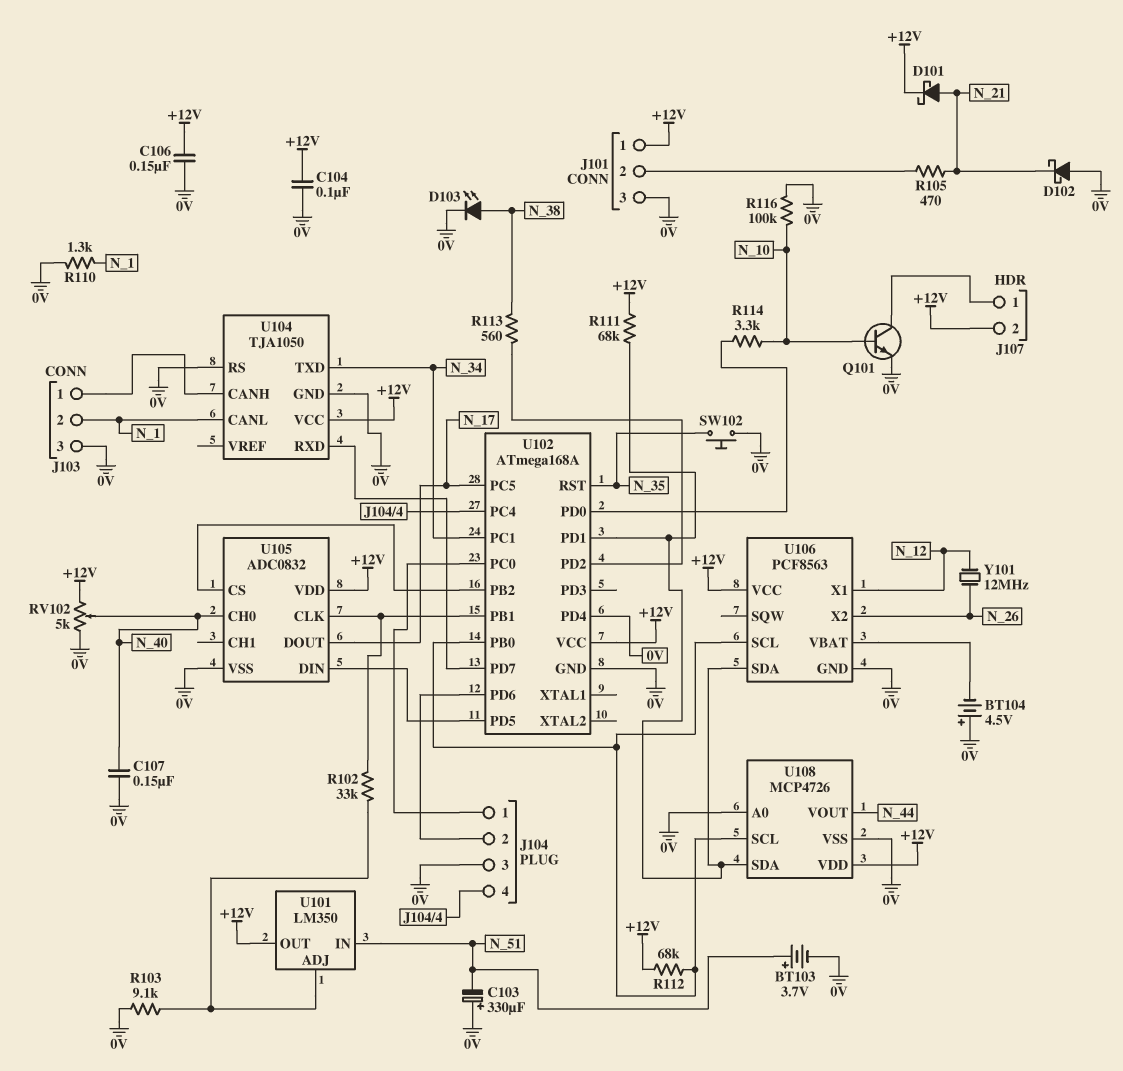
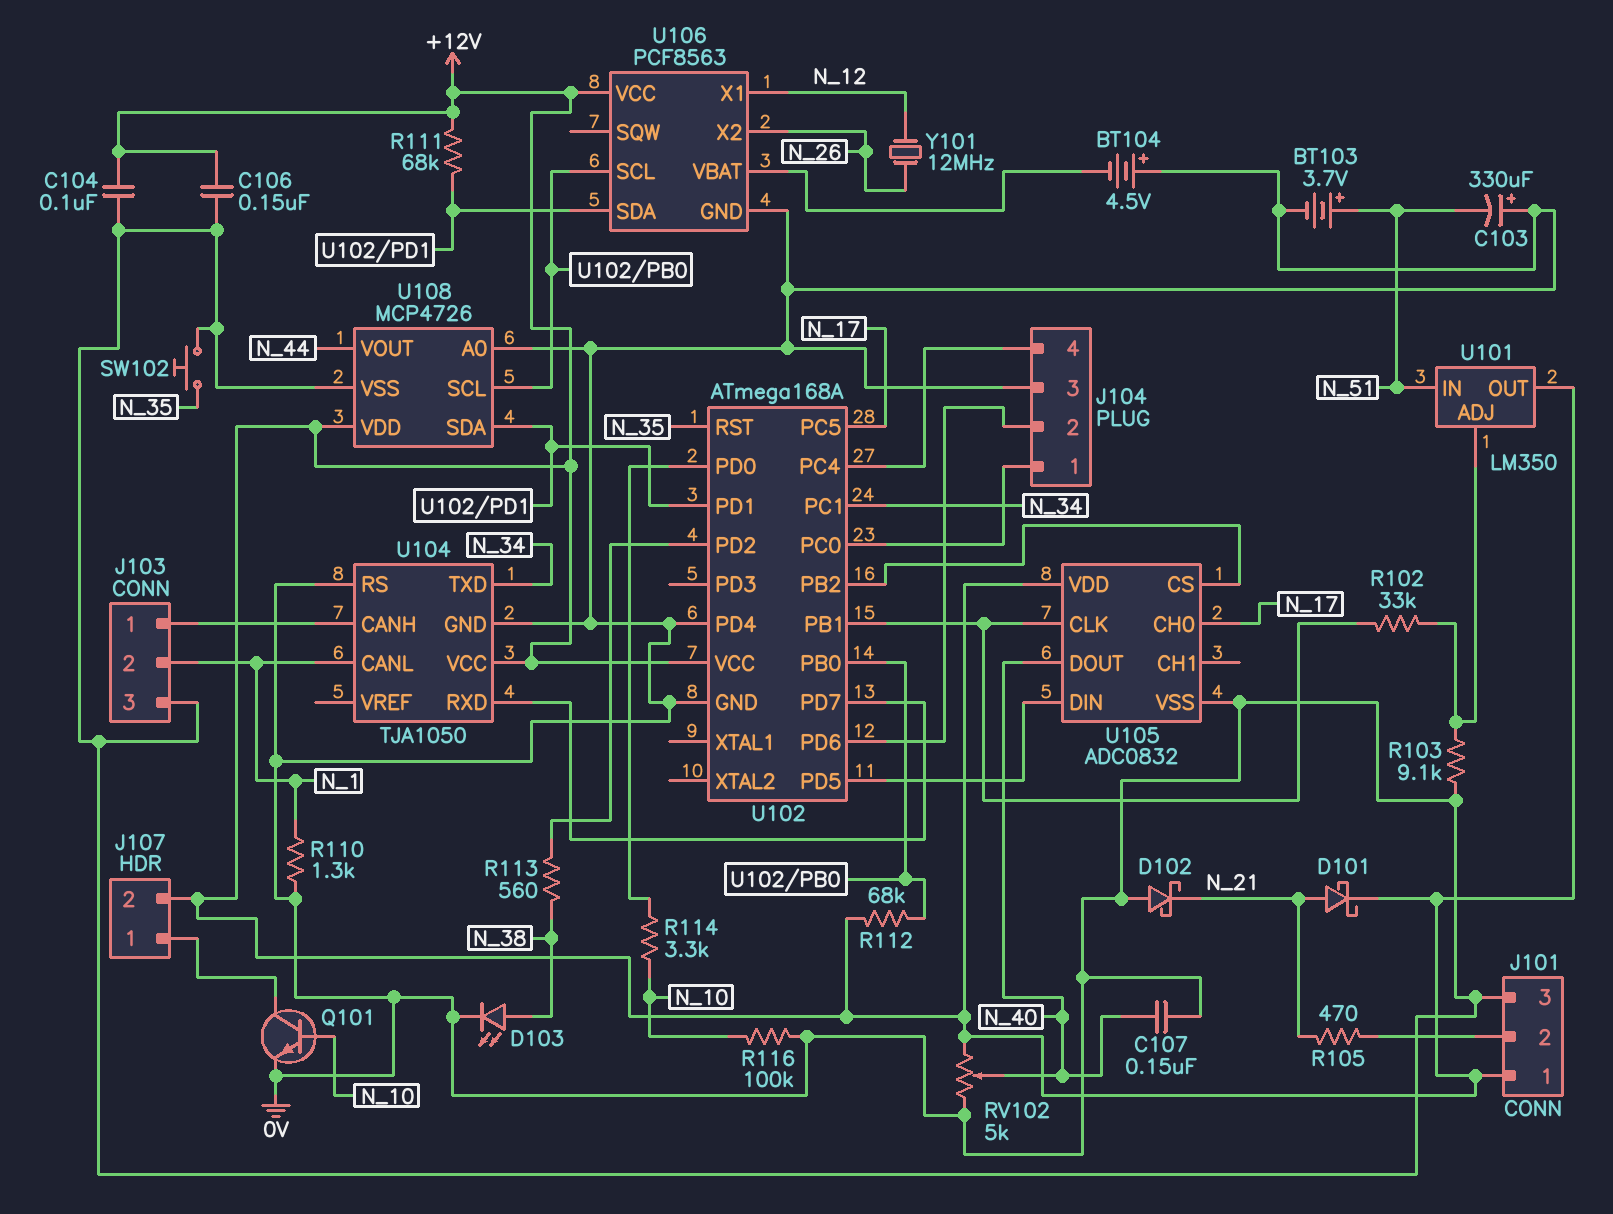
U105 pin CH0: N_40 -> N_17
U105 pin DOUT: N_17 -> N_40

